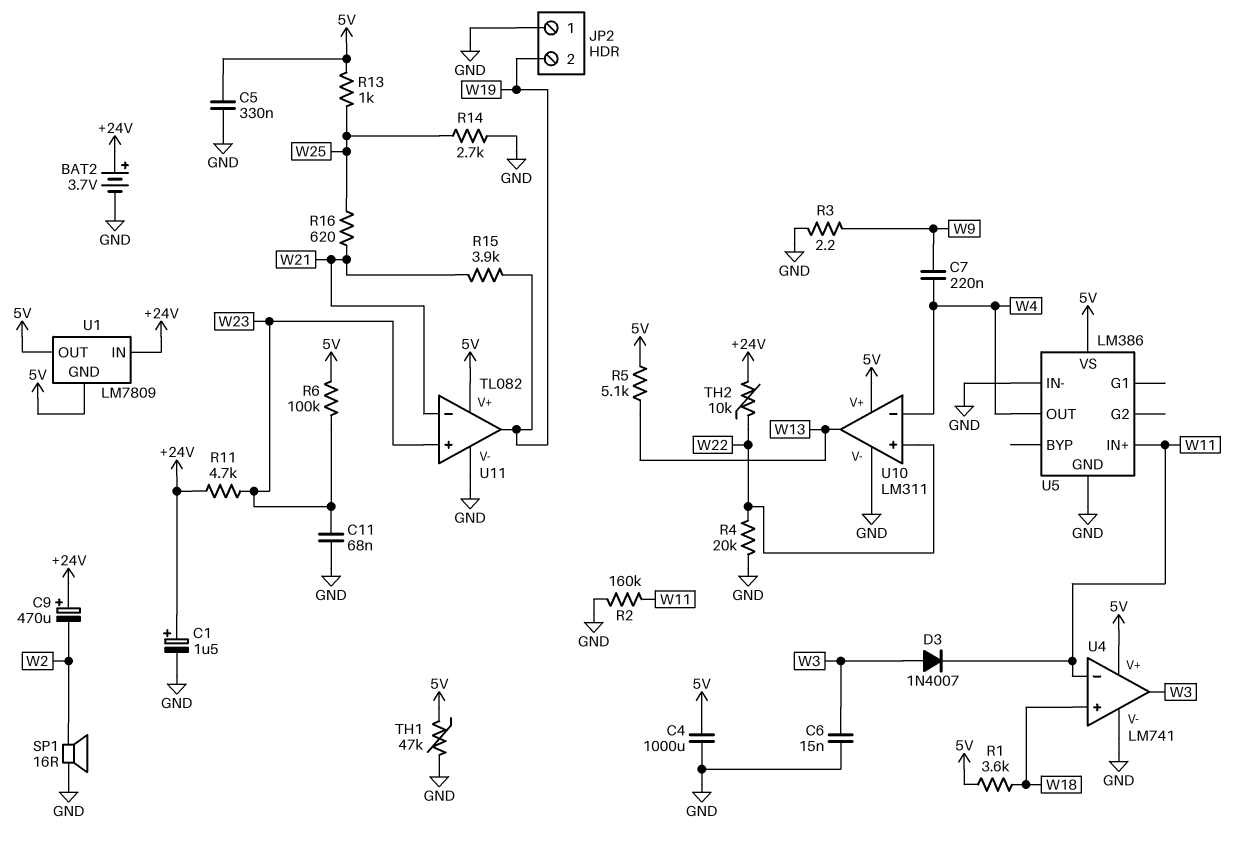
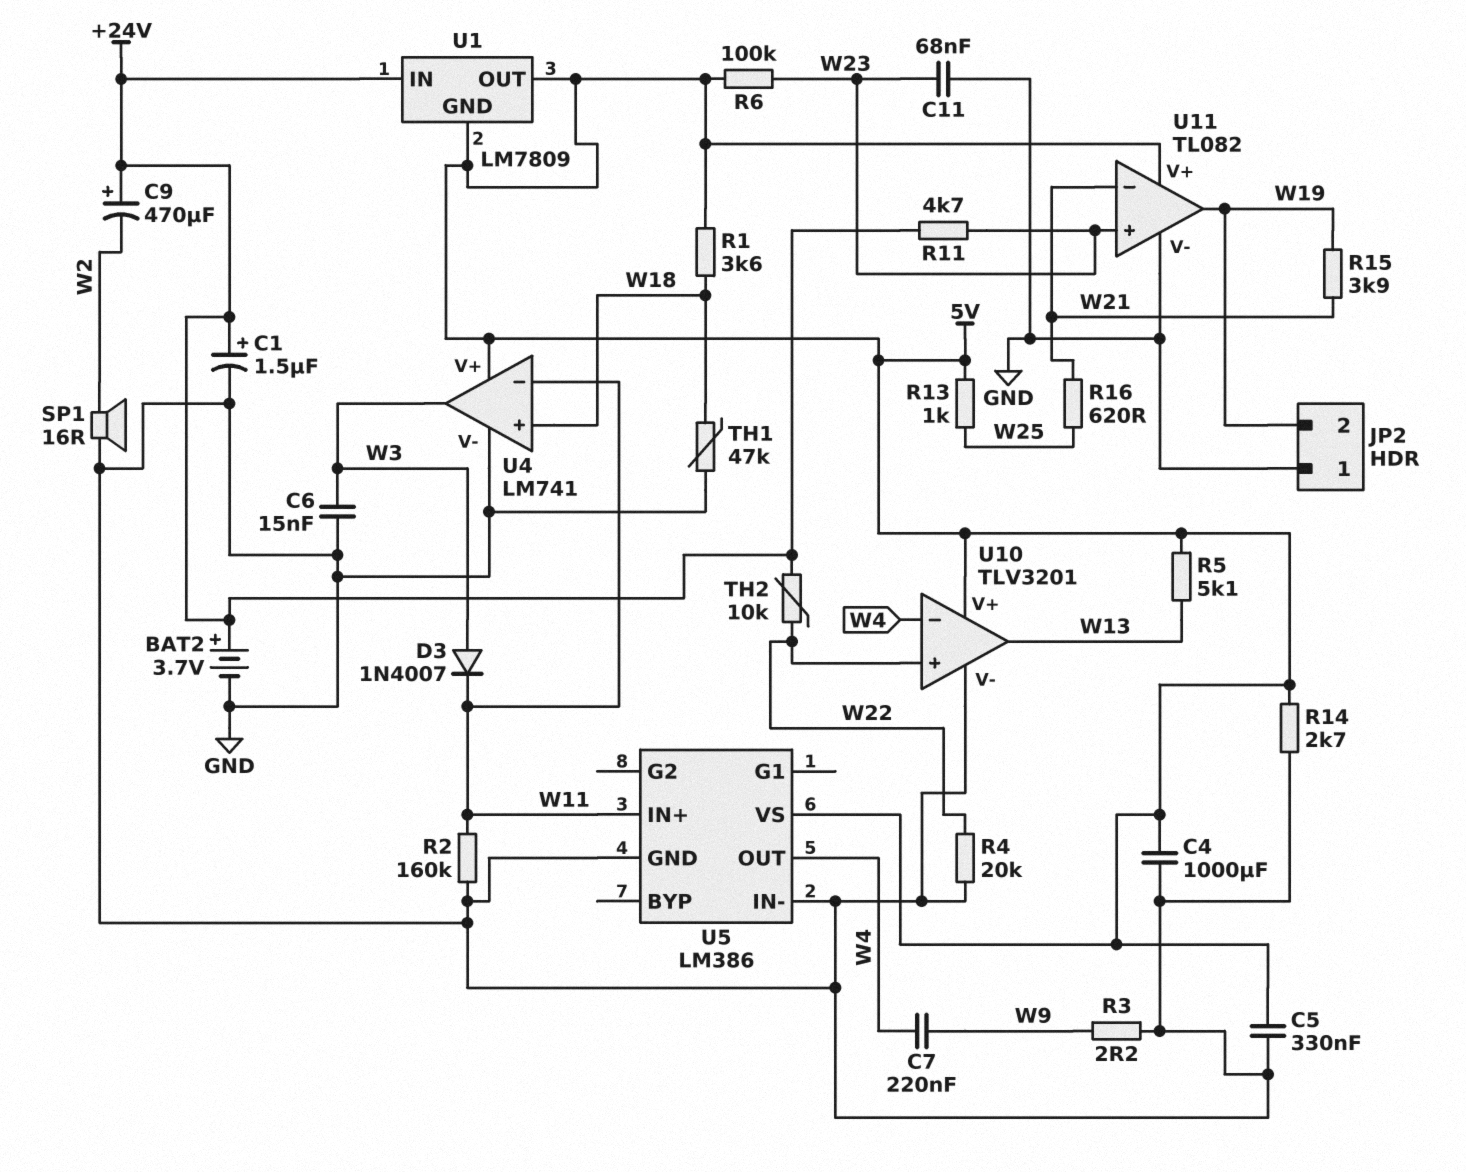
R14: 2.7k (GND, W25) -> 2.7k (5V, GND)
TH1: 47k (5V, GND) -> 47k (GND, W18)
U10: LM311 -> TLV3201

